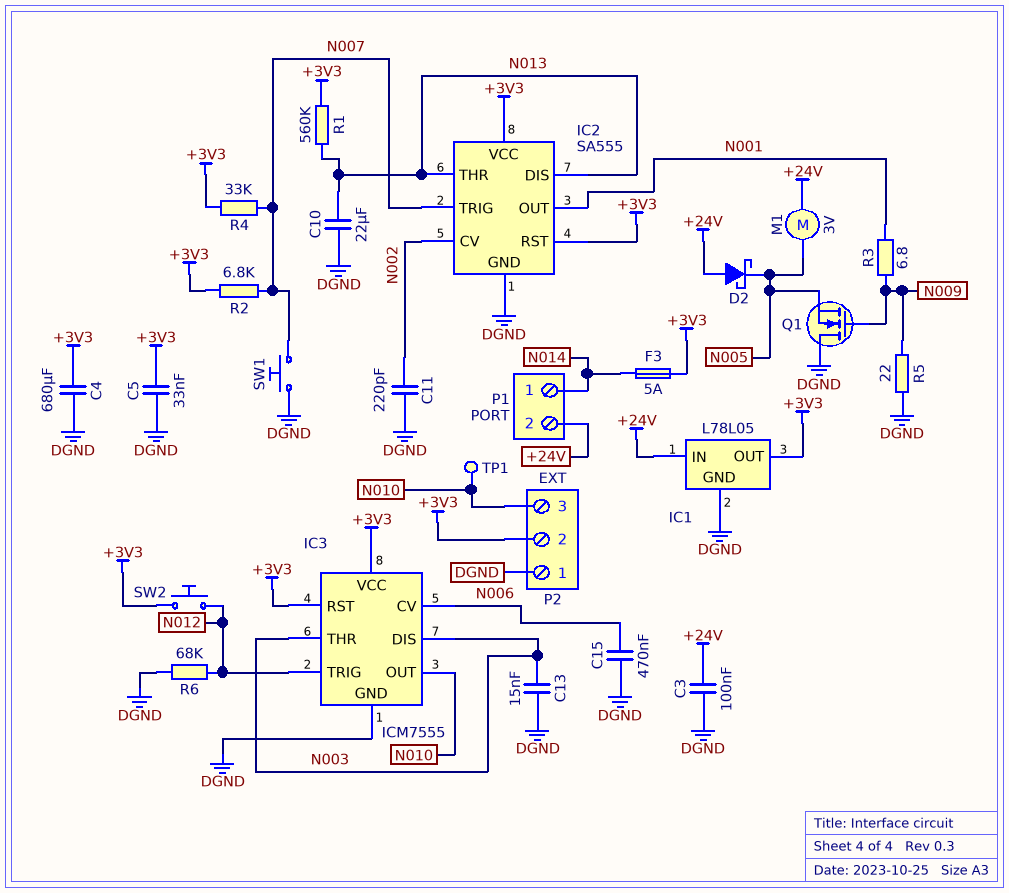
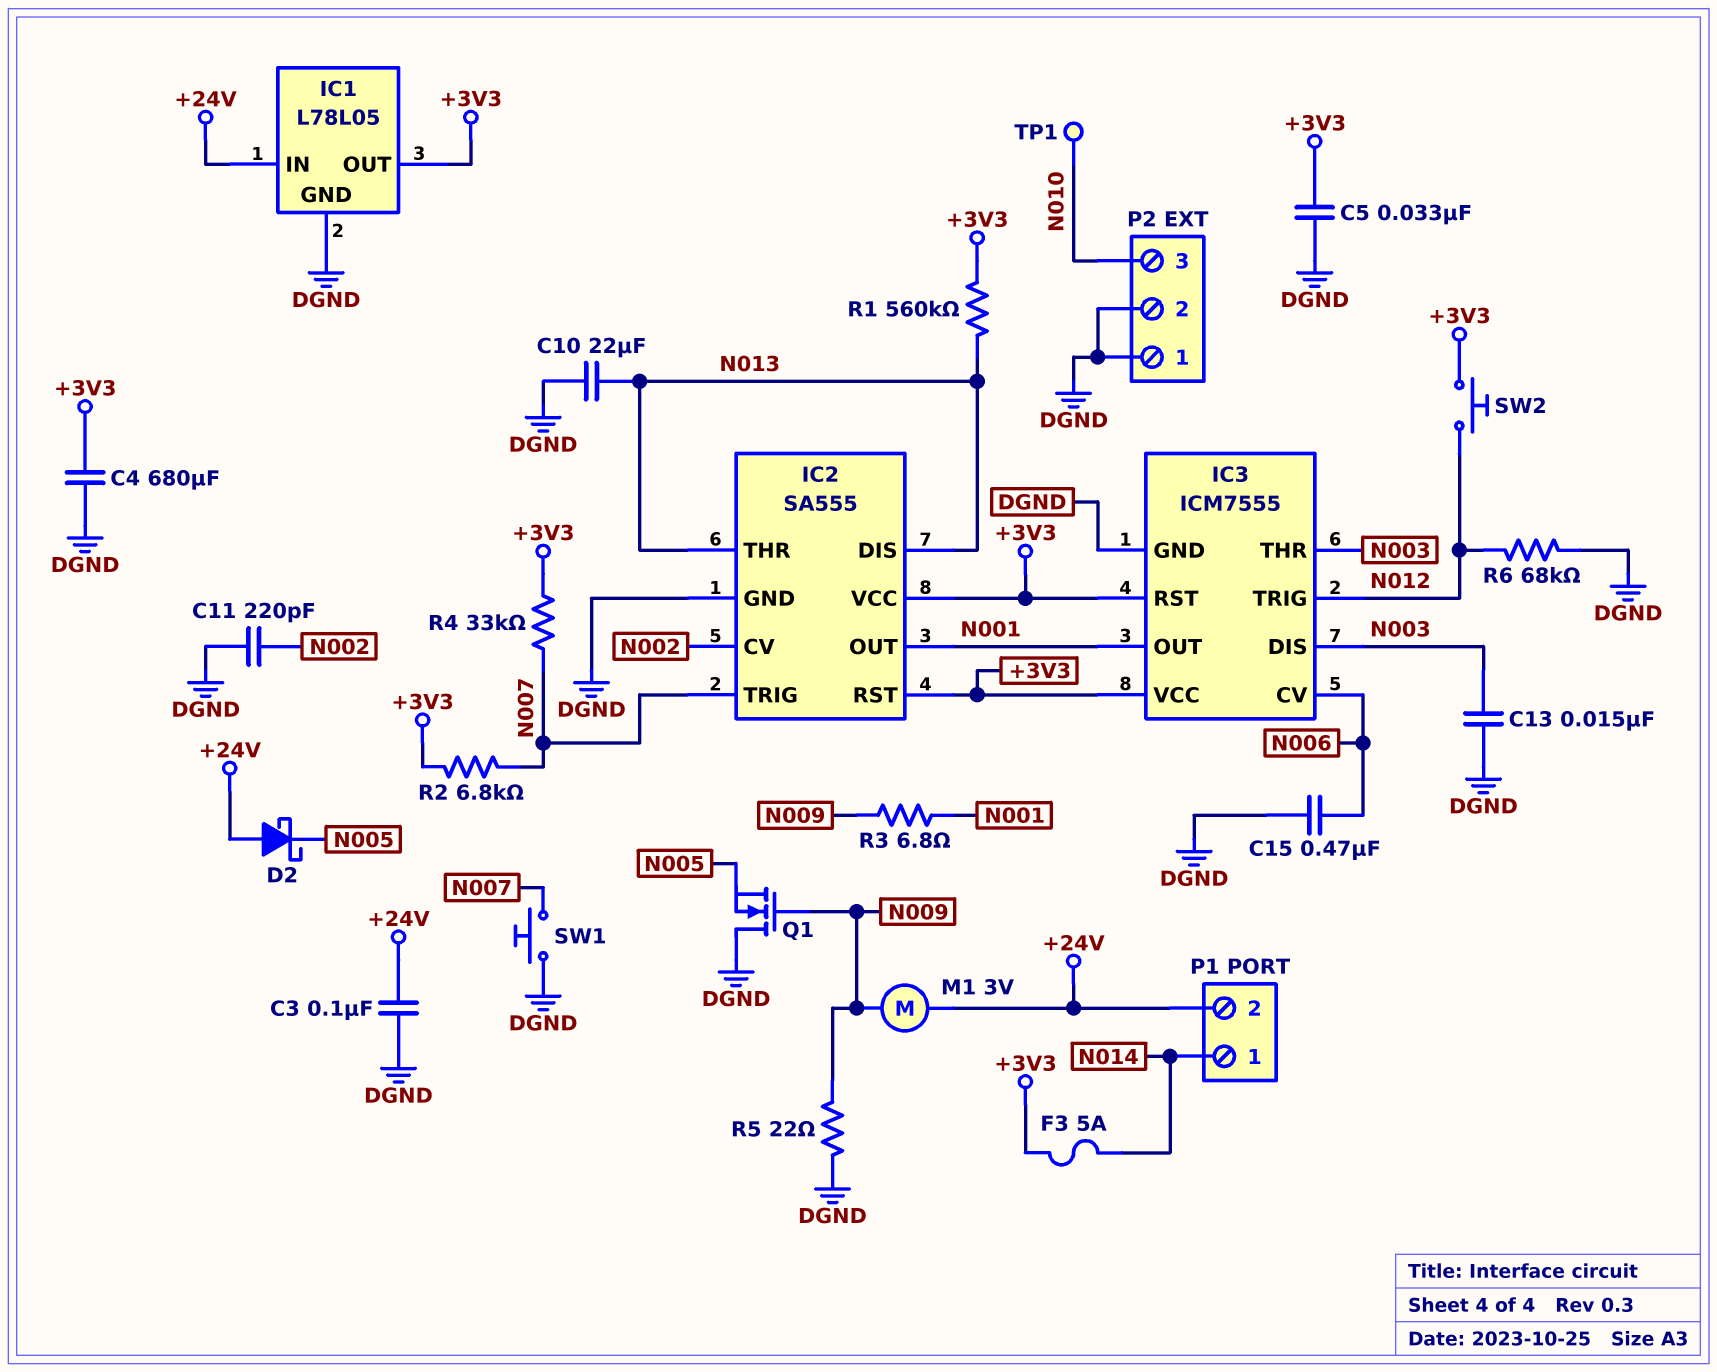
IC3 pin OUT: N010 -> N001
M1: motor 3V (+24V, N005) -> motor 3V (+24V, N009)
P2 pin 2: +3V3 -> DGND

